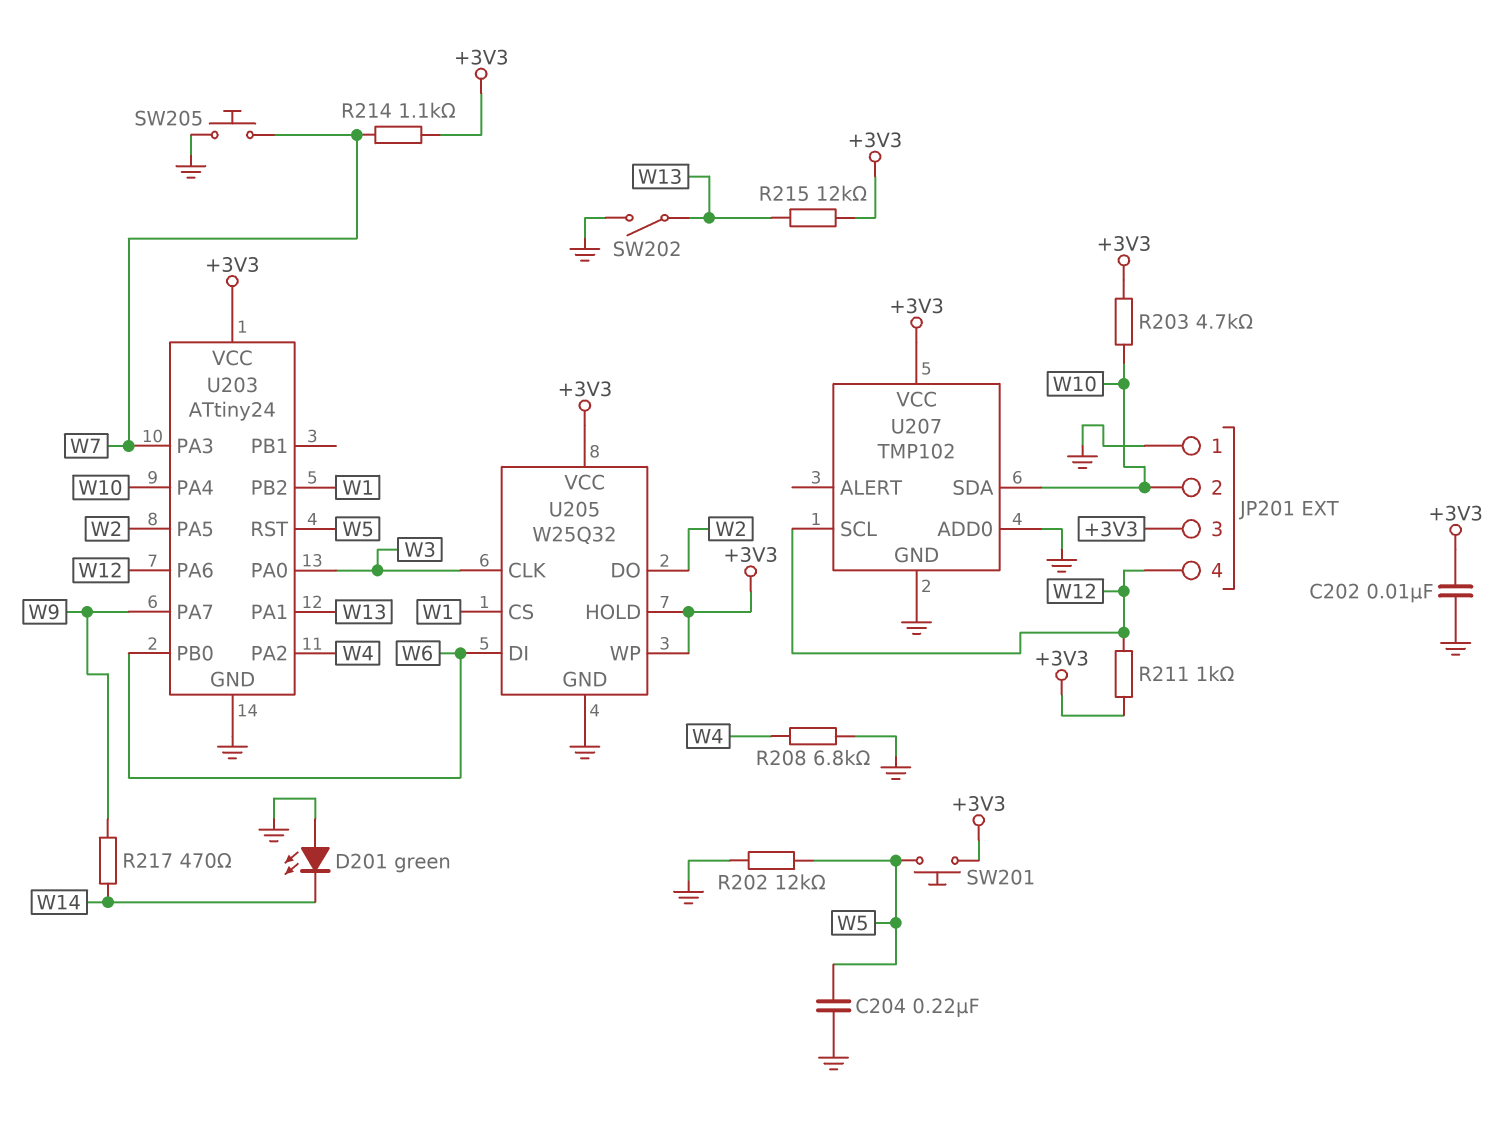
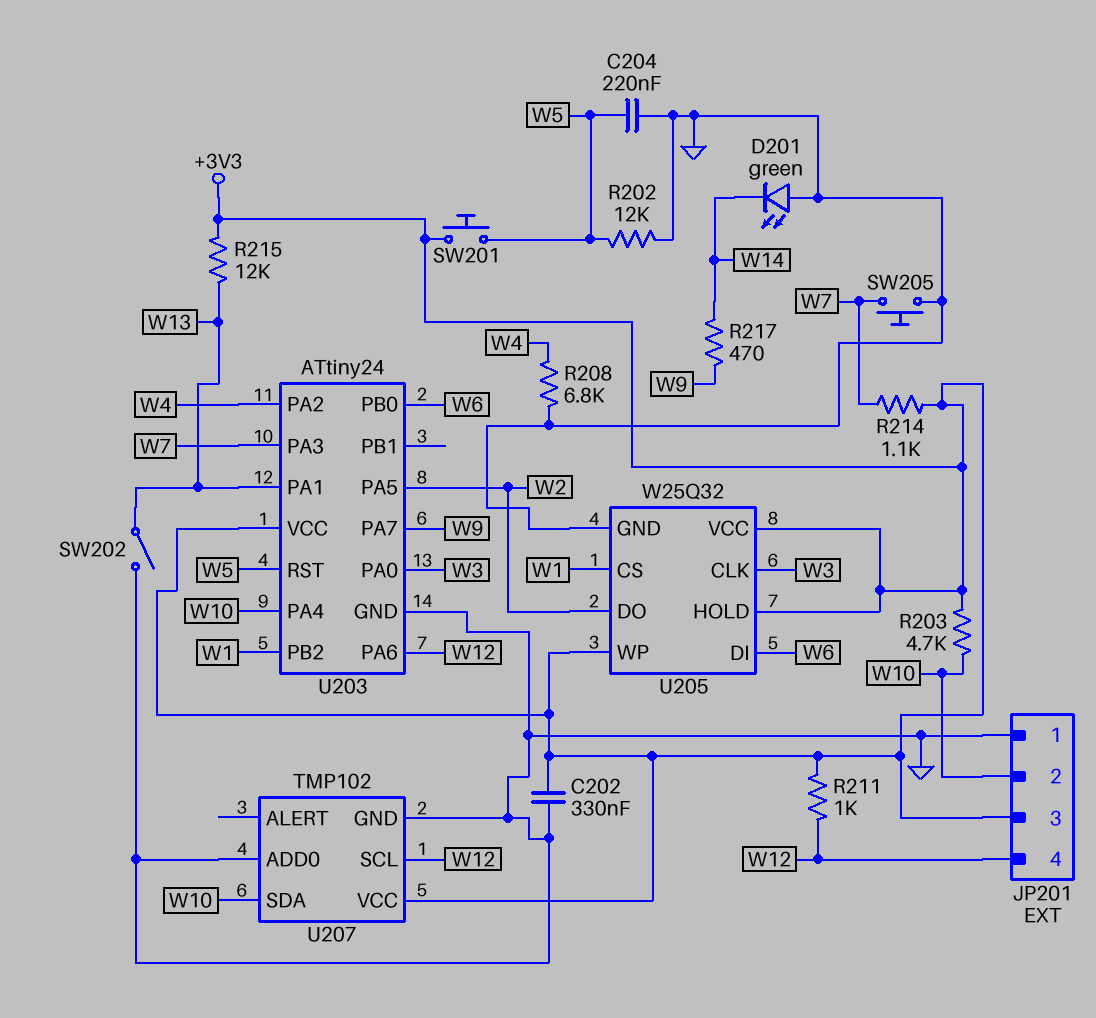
C202: 10nF (+3V3, GND) -> 330nF (+3V3, GND)

